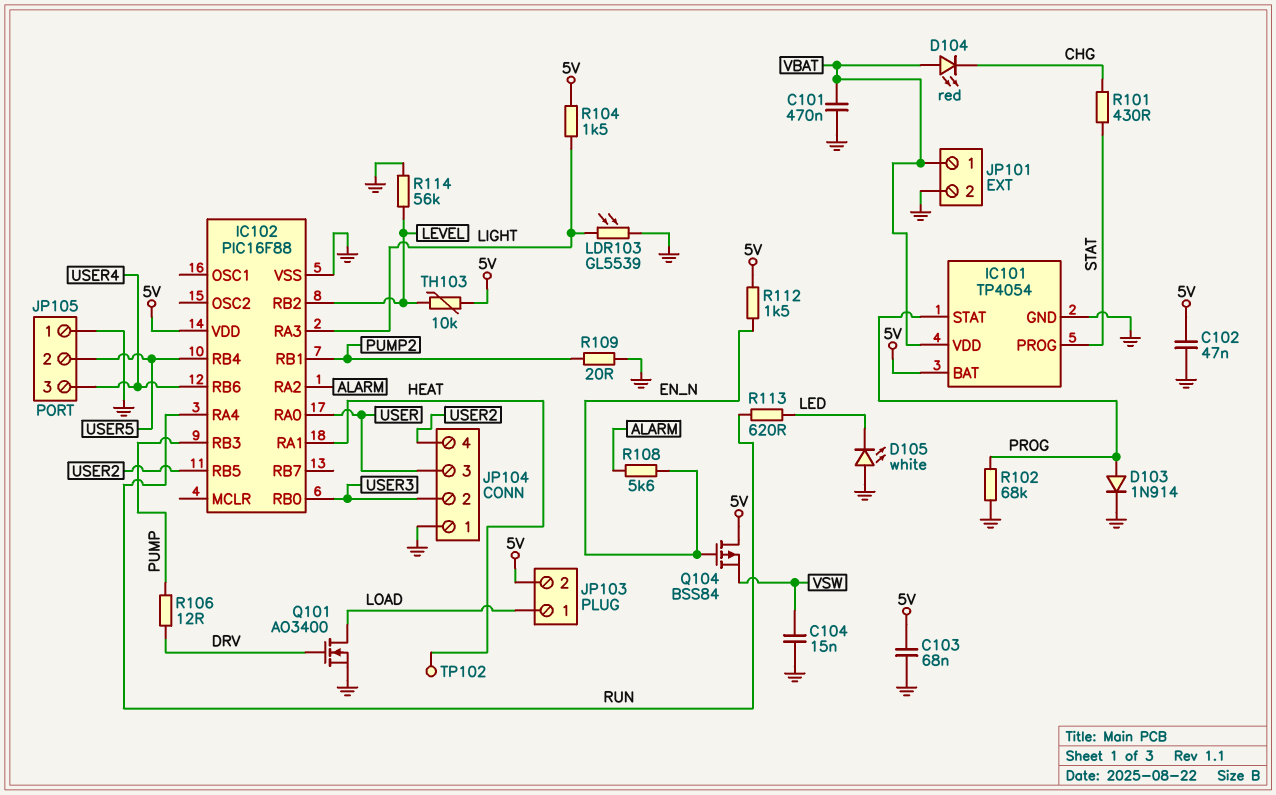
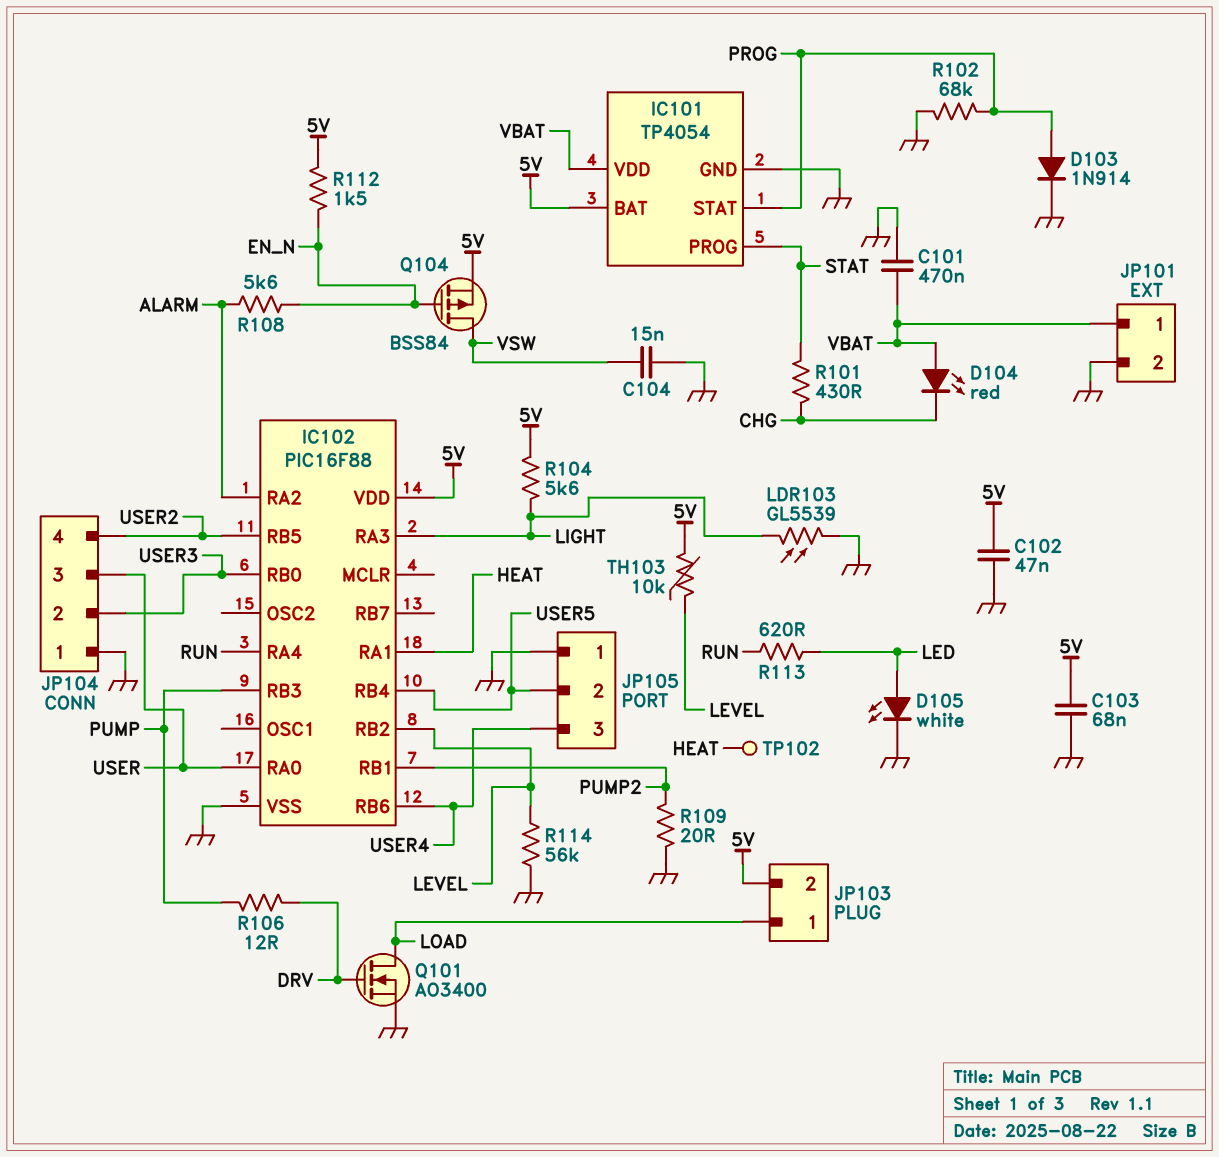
D105: LED white (A GND, K LED) -> LED white (A LED, K GND)
Q104: PMOS BSS84 (G EN_N, D 5V, S VSW) -> PMOS BSS84 (G EN_N, D VSW, S 5V)
R104: 1.5k (5V, LIGHT) -> 5.6k (5V, LIGHT)

